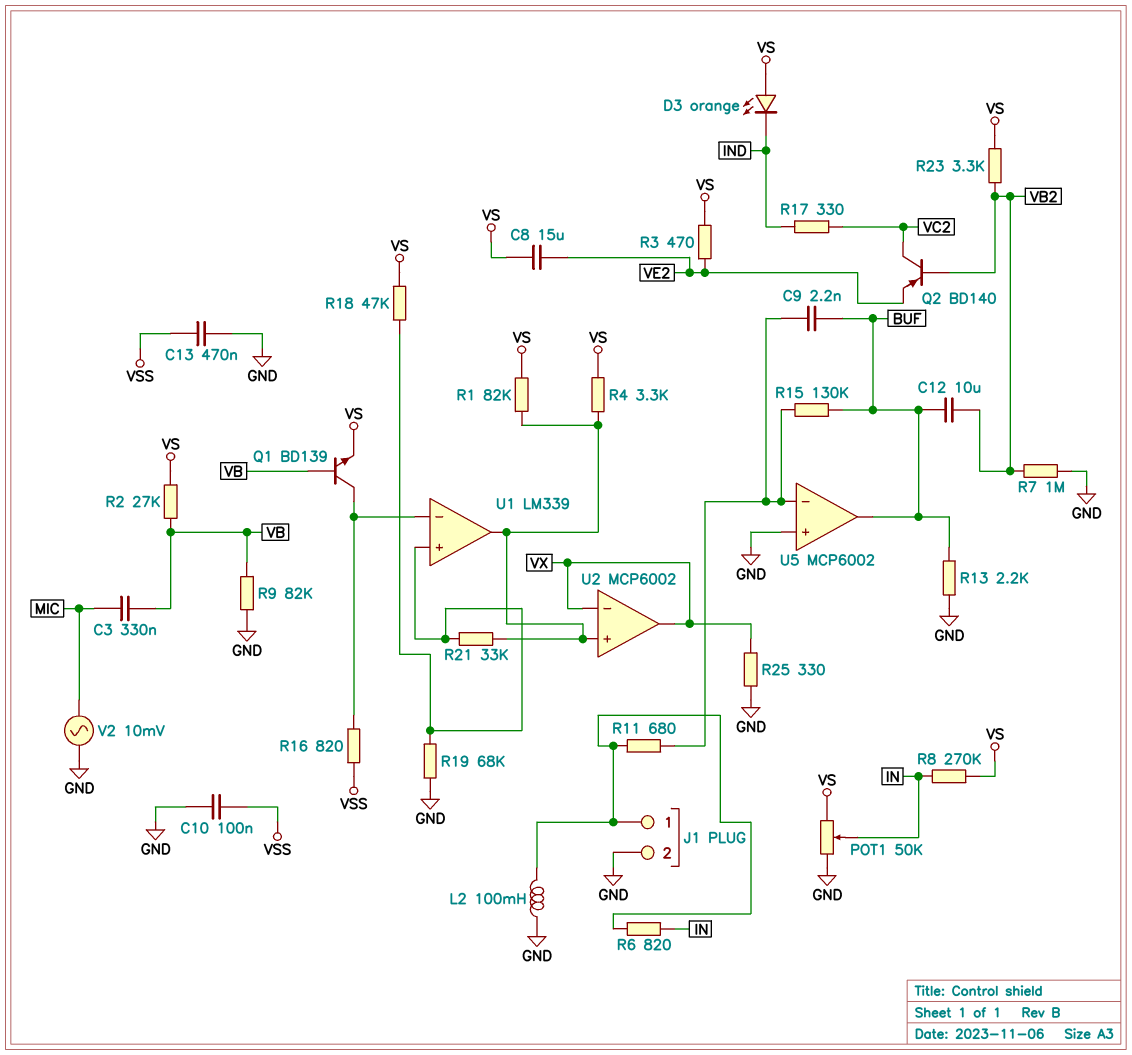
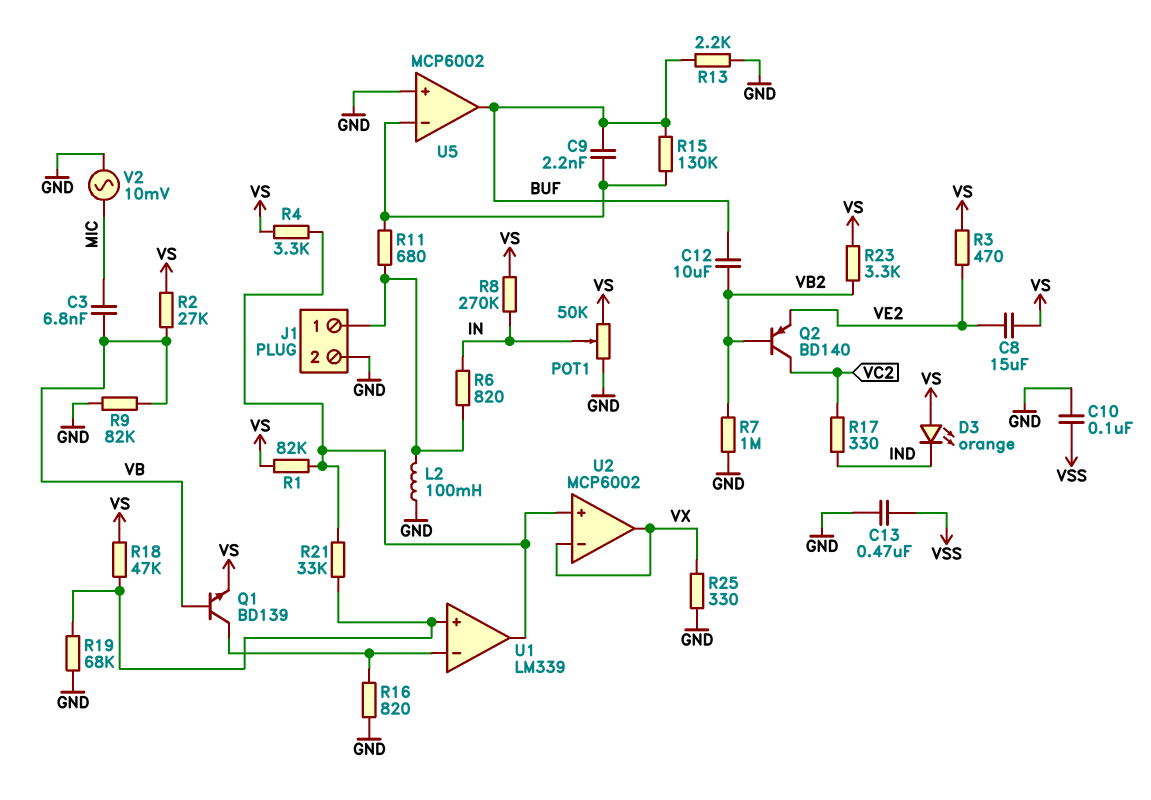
C3: 330nF (MIC, VB) -> 6.8nF (MIC, VB)
R16: 820 (U1/in-, VSS) -> 820 (GND, U1/in-)

